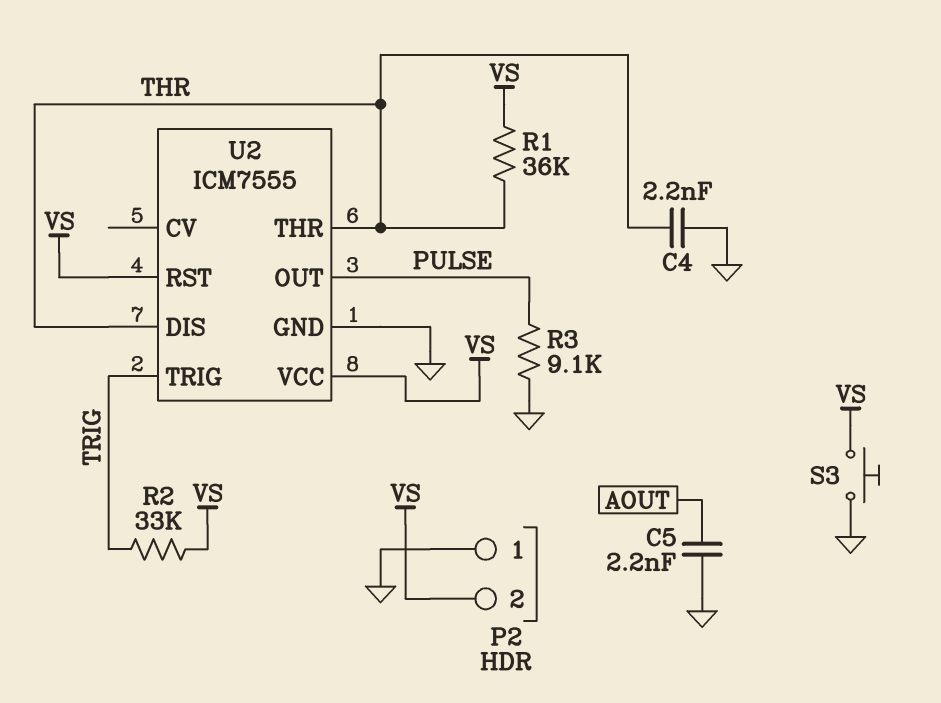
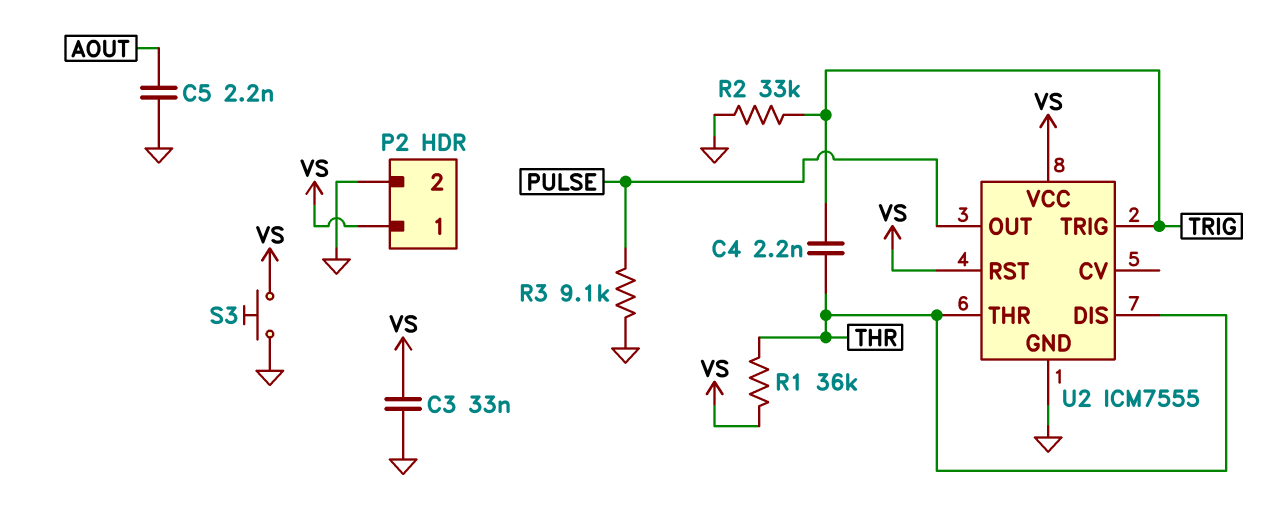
C3: none -> 33nF (GND, VS)
C4: 2.2nF (GND, THR) -> 2.2nF (THR, TRIG)
P2 pin 1: GND -> VS
P2 pin 2: VS -> GND
R2: 33k (TRIG, VS) -> 33k (GND, TRIG)

